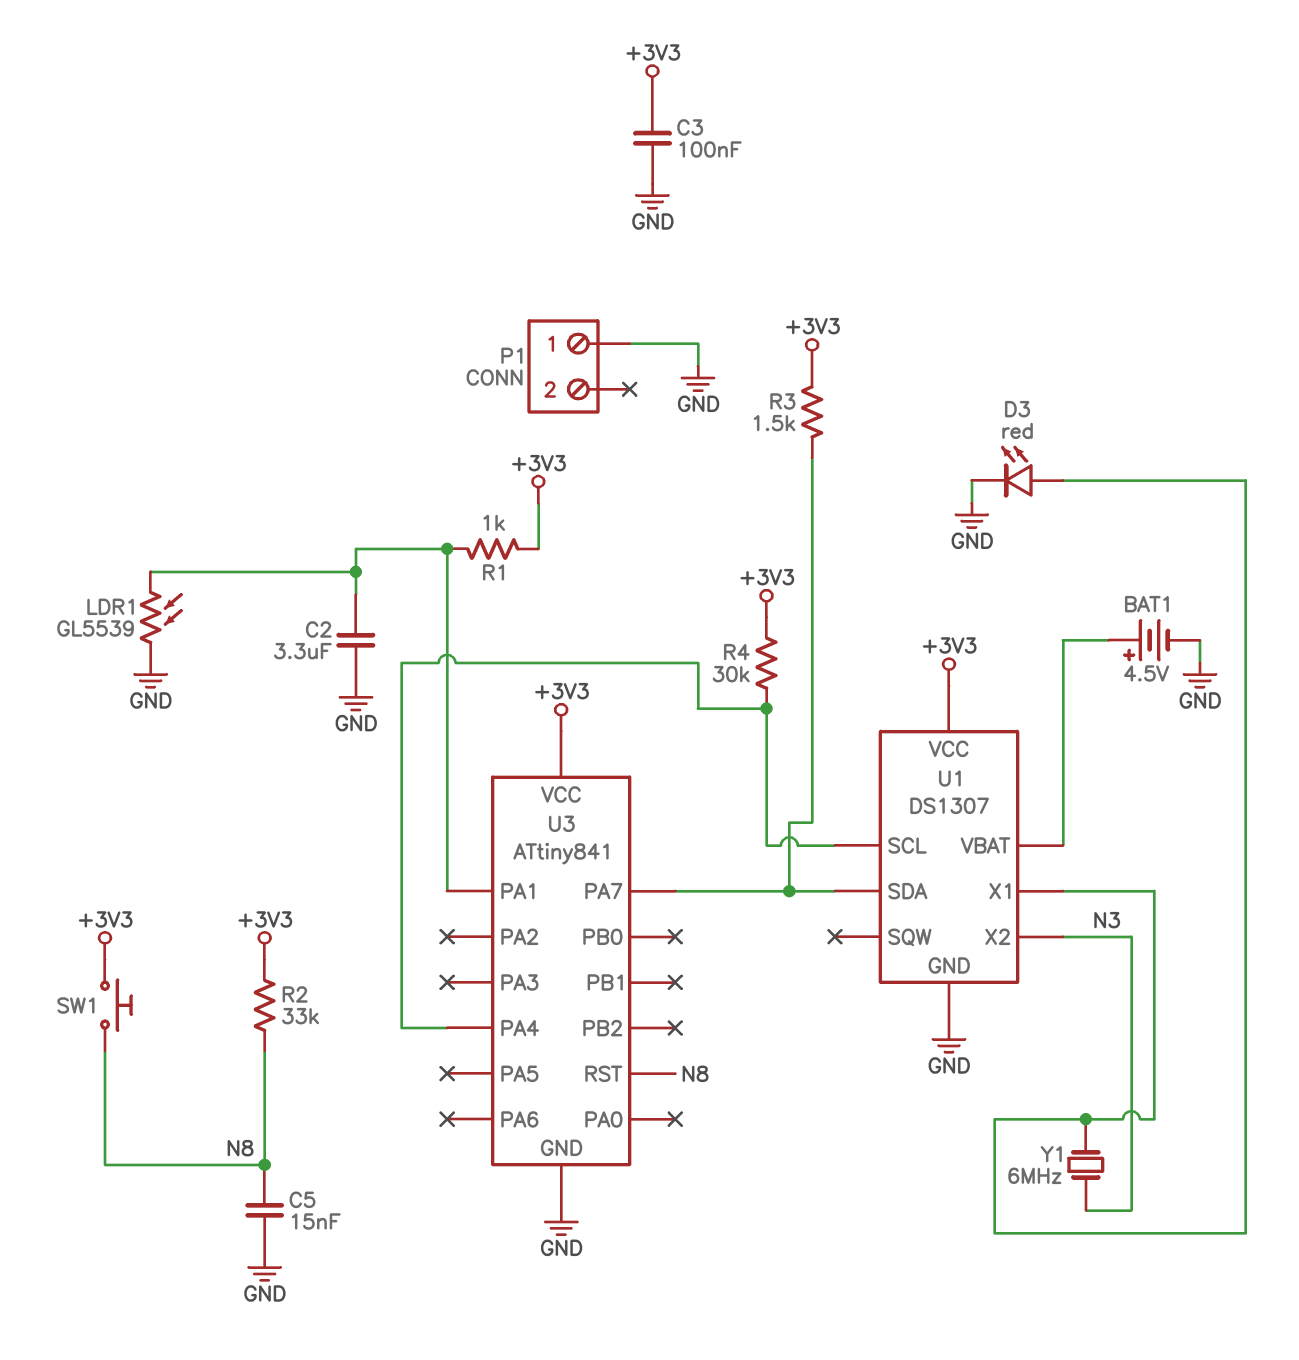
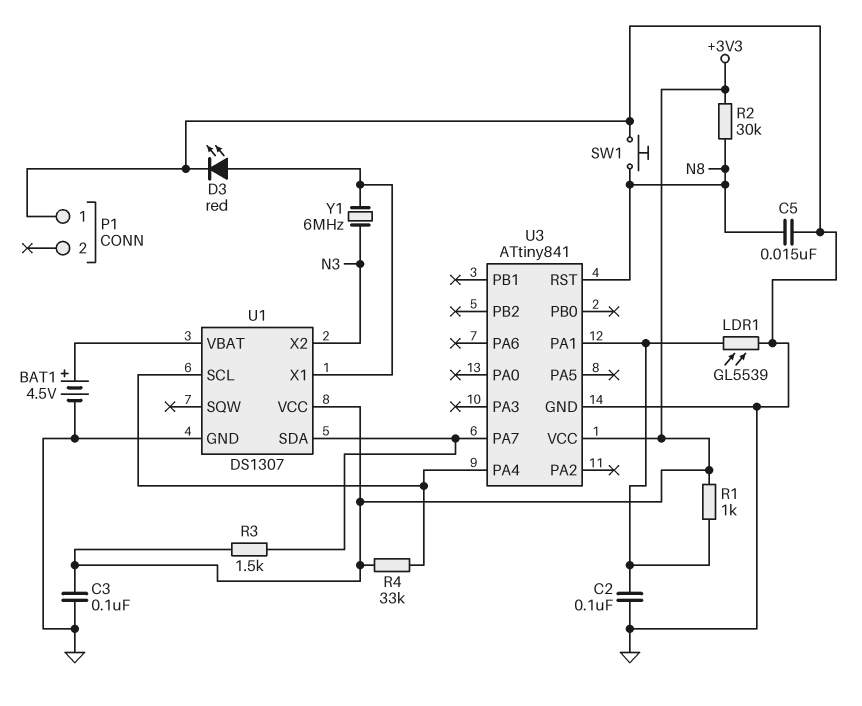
C2: 3.3uF (GND, U3/PA1) -> 100nF (GND, U3/PA1)
R2: 33k (+3V3, N8) -> 30k (+3V3, N8)
R4: 30k (+3V3, U1/SCL) -> 33k (+3V3, U1/SCL)
SW1: button (+3V3, N8) -> button (GND, N8)

